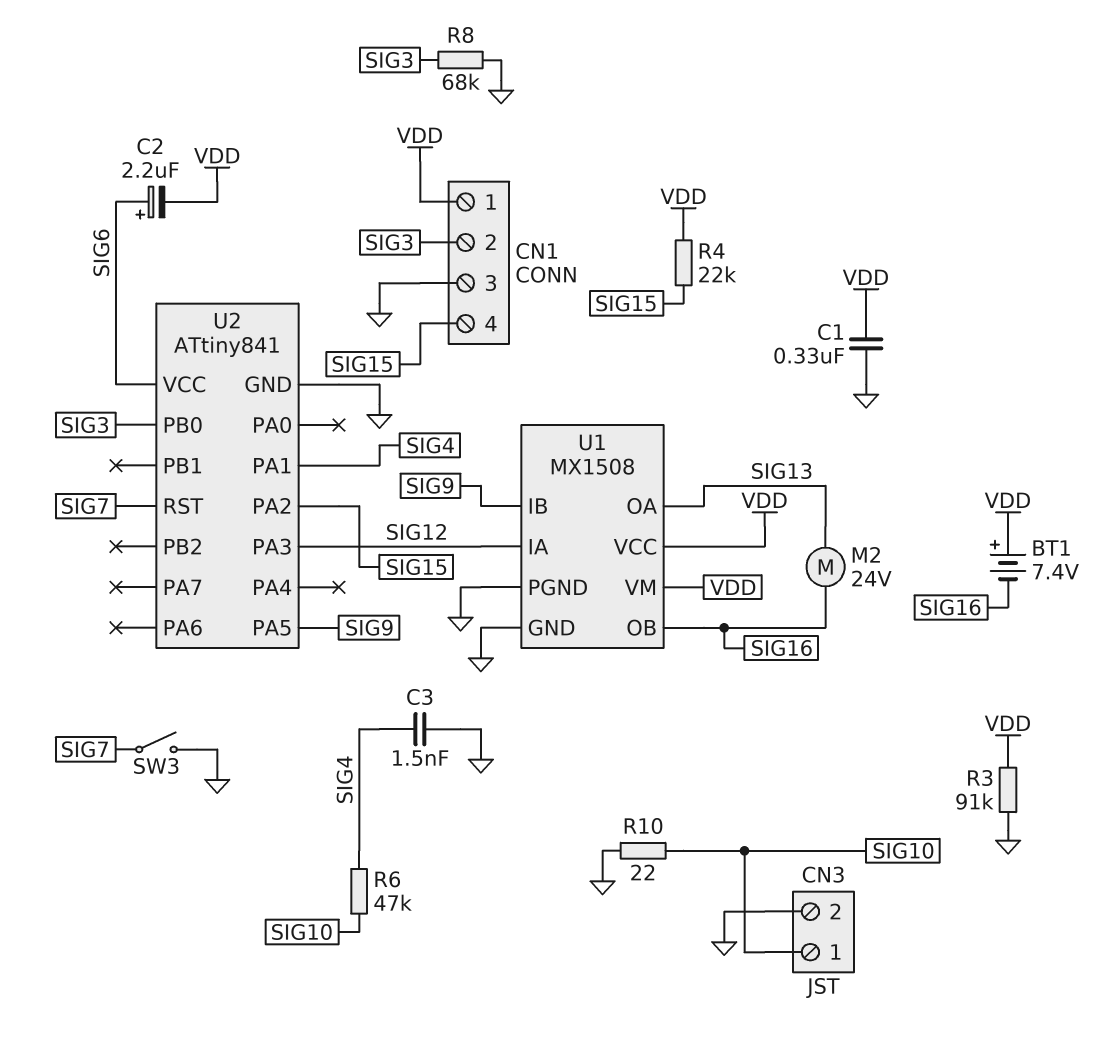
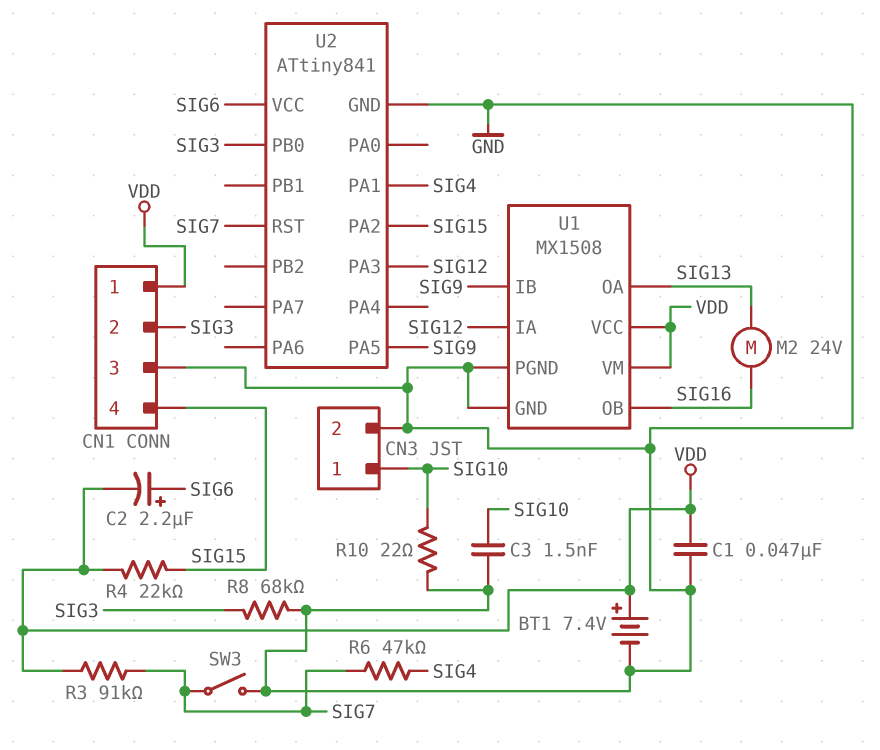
BT1: 7.4V (plus VDD, minus SIG16) -> 7.4V (plus VDD, minus GND)
C1: 330nF (GND, VDD) -> 47nF (GND, VDD)
C3: 1.5nF (GND, SIG4) -> 1.5nF (GND, SIG10)
R3: 91k (GND, VDD) -> 91k (SIG7, VDD)
R6: 47k (SIG4, SIG10) -> 47k (SIG4, SIG7)

